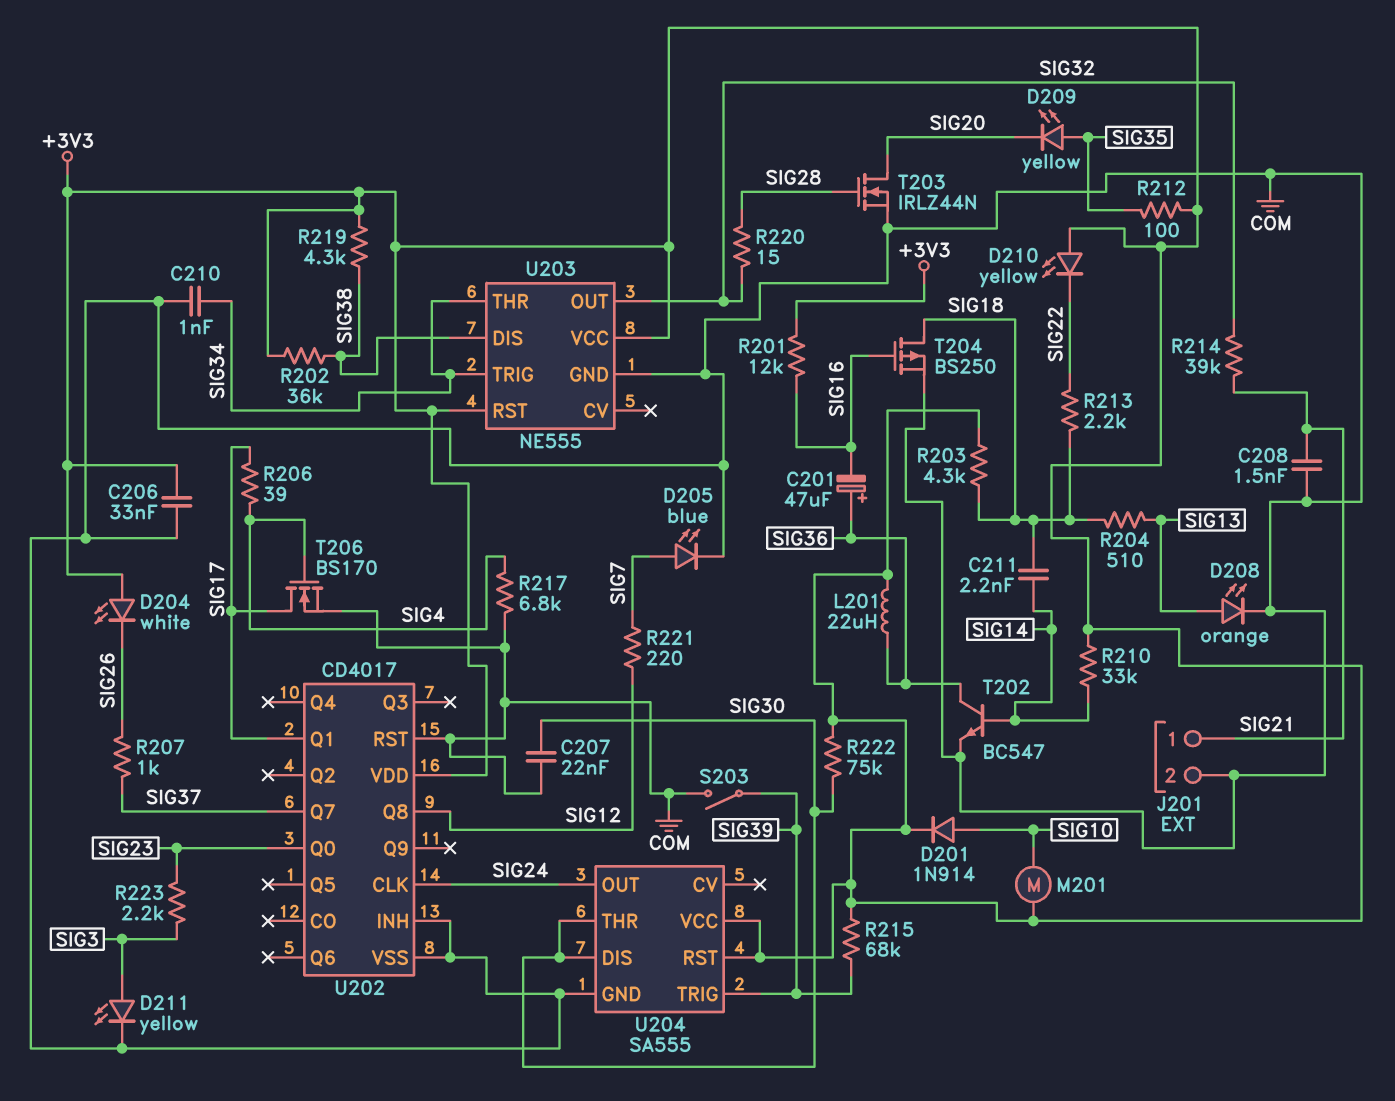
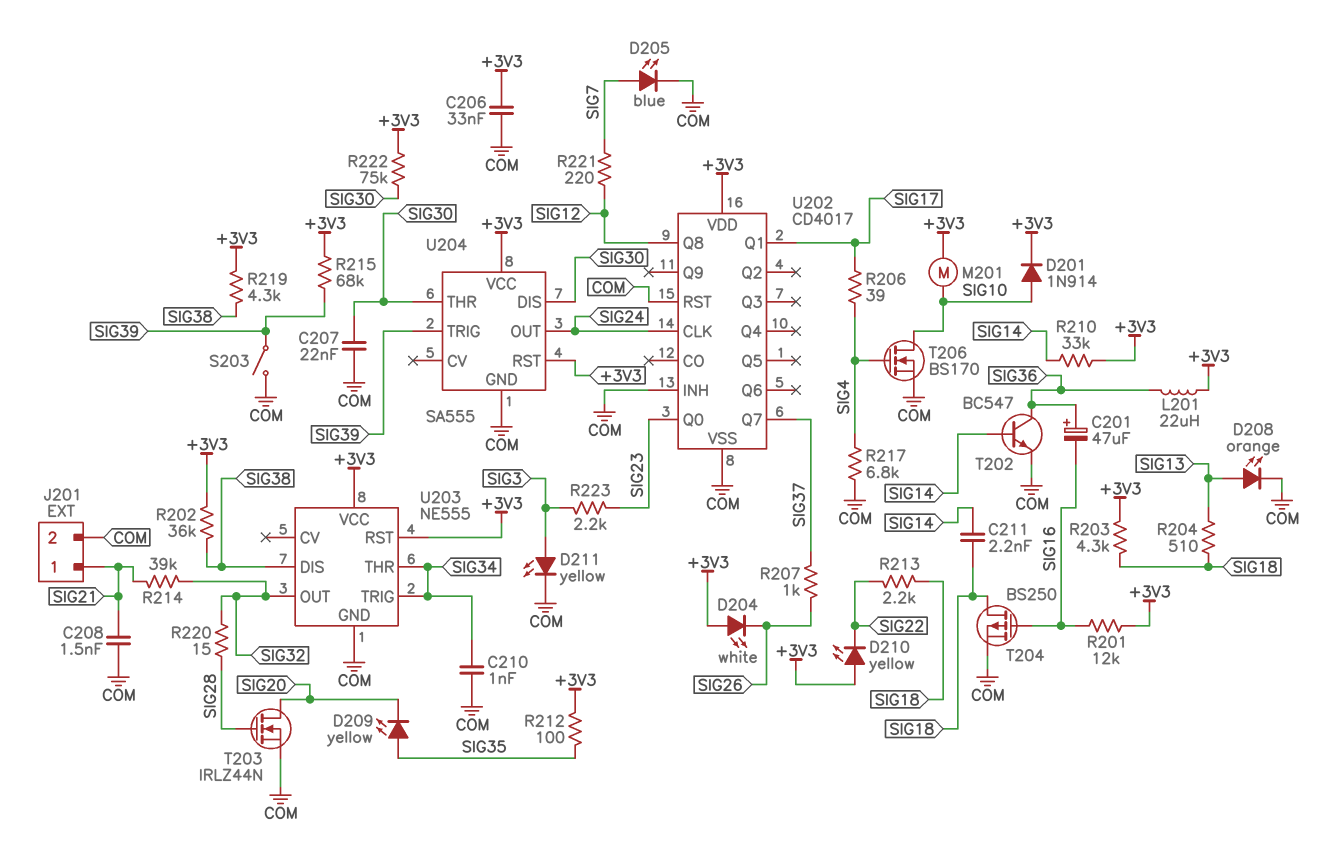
T206: NMOS BS170 (G SIG4, D SIG17, S COM) -> NMOS BS170 (G SIG4, D SIG10, S COM)

